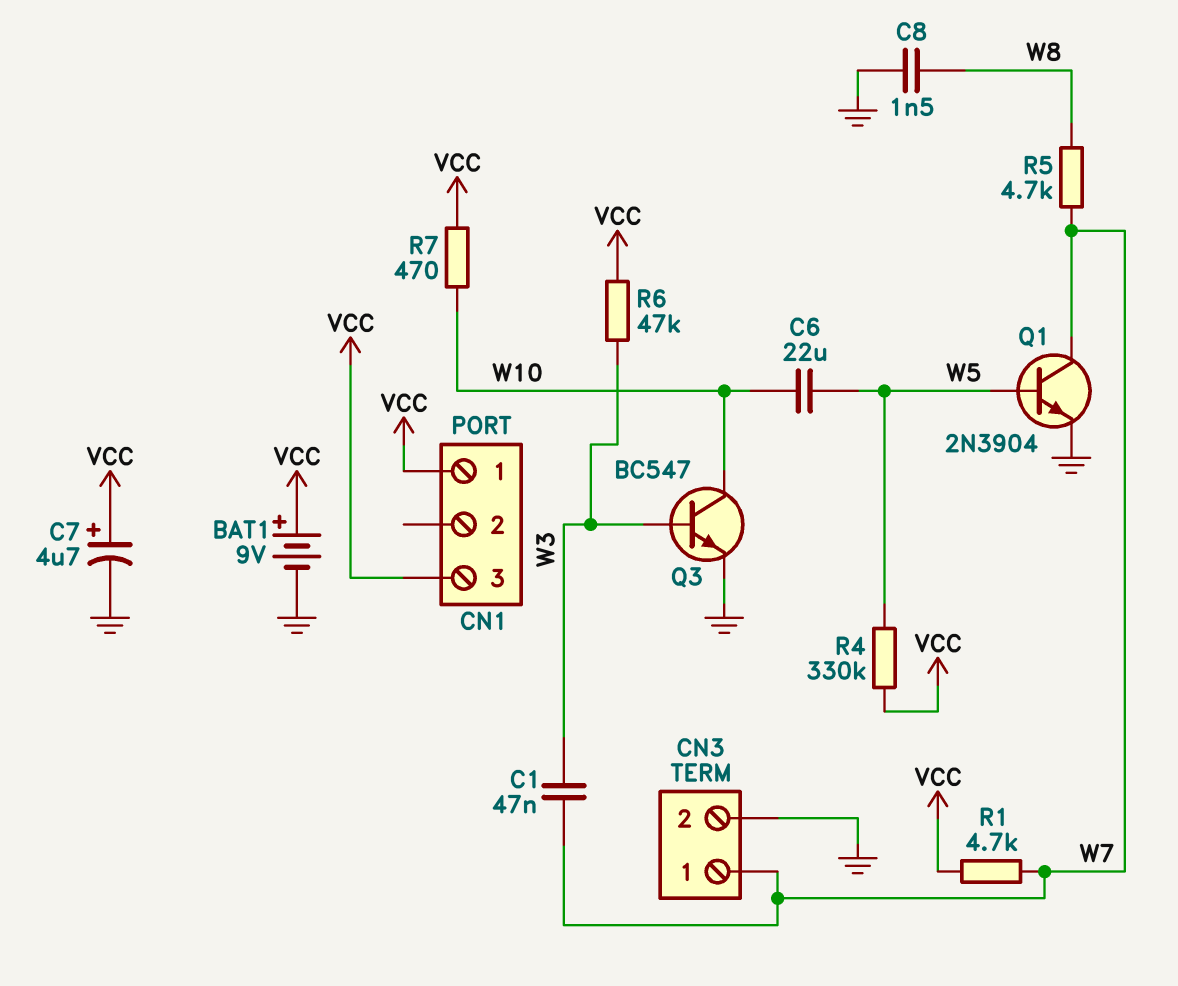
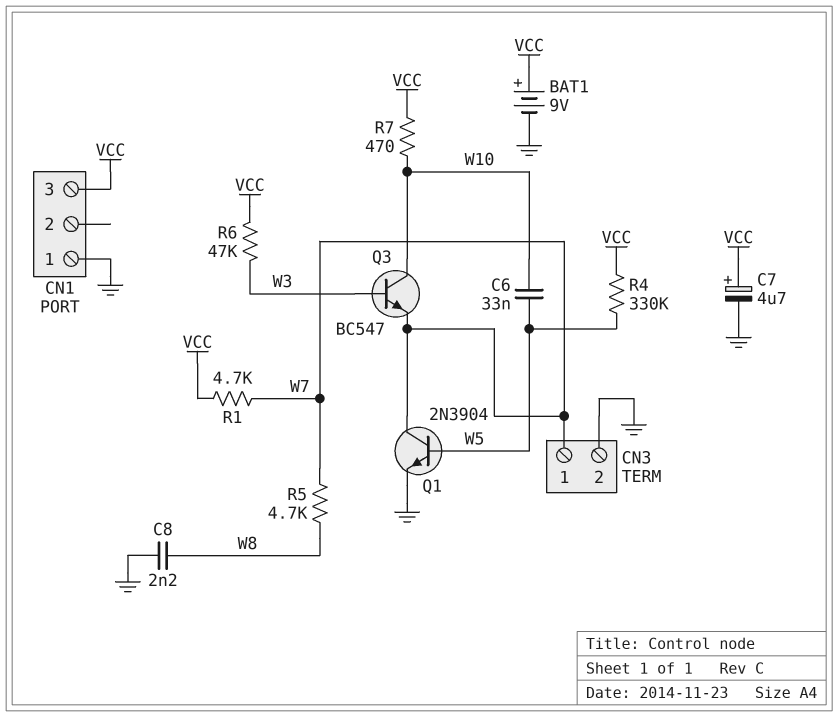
C1: 47nF (W3, W7) -> none
C6: 22uF (W5, W10) -> 33nF (W5, W10)
C8: 1.5nF (GND, W8) -> 2.2nF (GND, W8)
CN1 pin 1: VCC -> GND
Q3: NPN BC547 (B W3, C W10, E GND) -> NPN BC547 (B W3, C W10, E W7)

